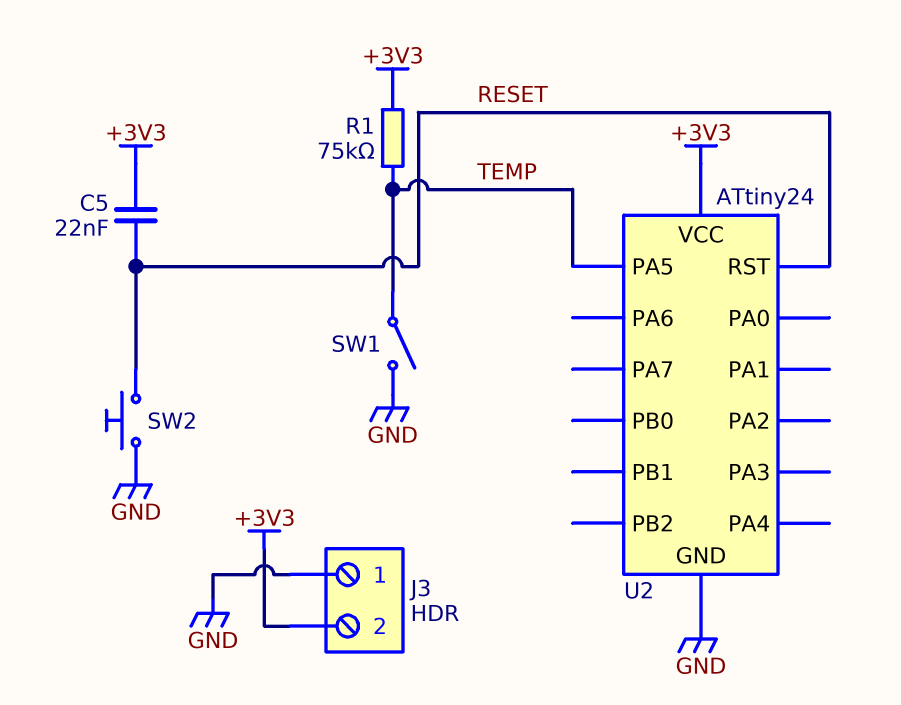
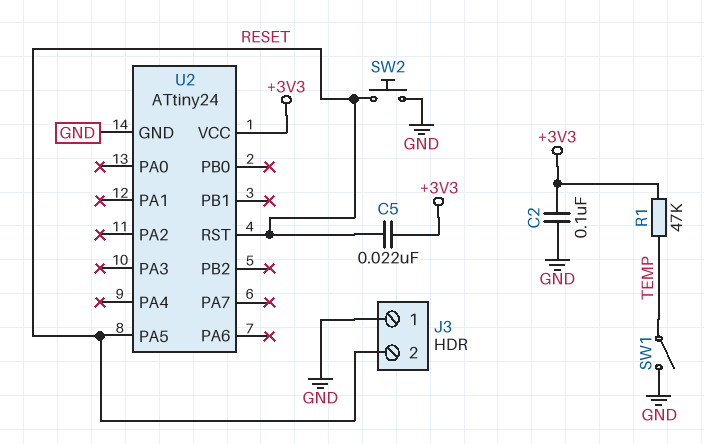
C2: none -> 100nF (+3V3, GND)
J3 pin 2: +3V3 -> RESET
R1: 75k (+3V3, TEMP) -> 47k (+3V3, TEMP)
U2 pin PA5: TEMP -> RESET

